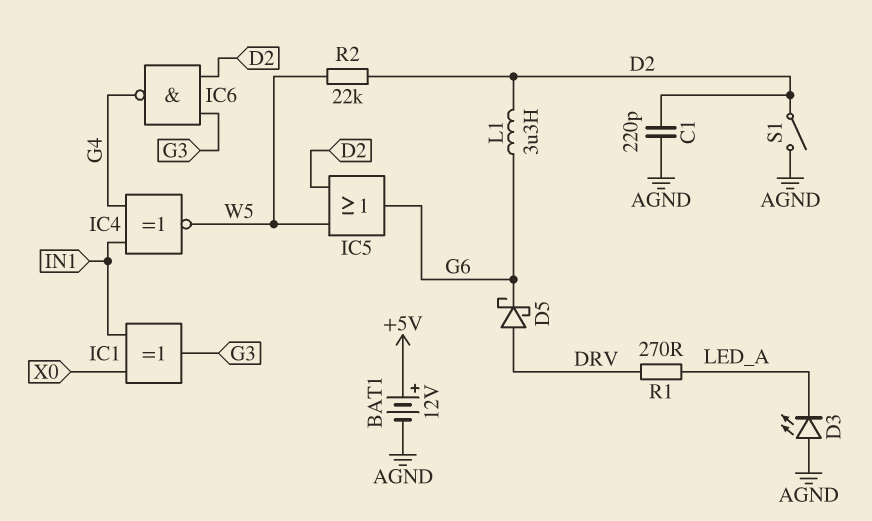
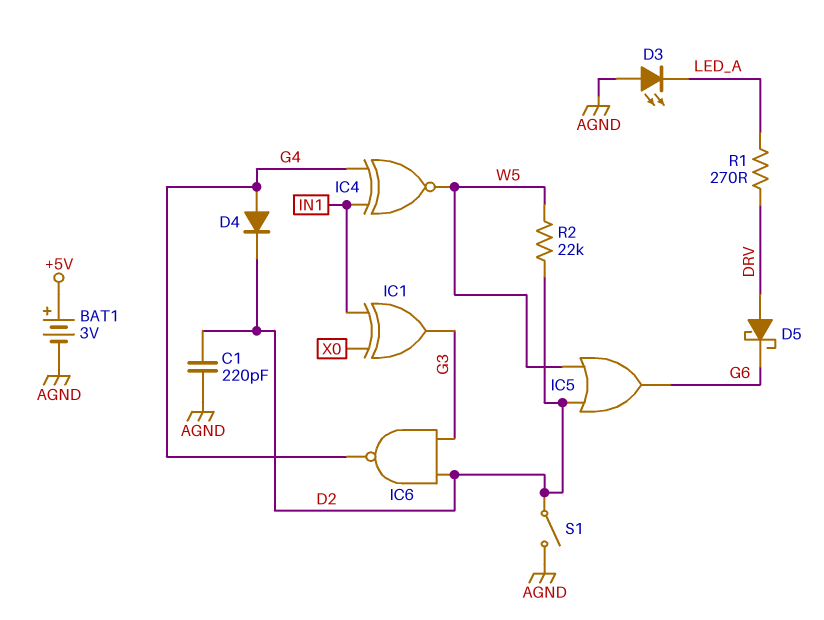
BAT1: 12V (plus +5V, minus AGND) -> 3V (plus +5V, minus AGND)
D4: none -> diode (A G4, K D2)
L1: 3.3uH (D2, G6) -> none

